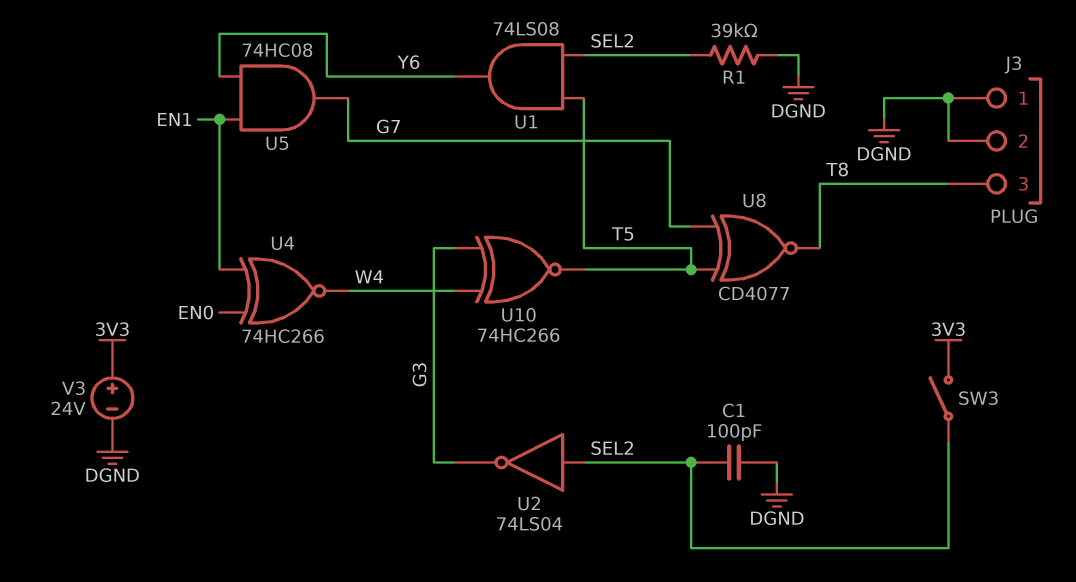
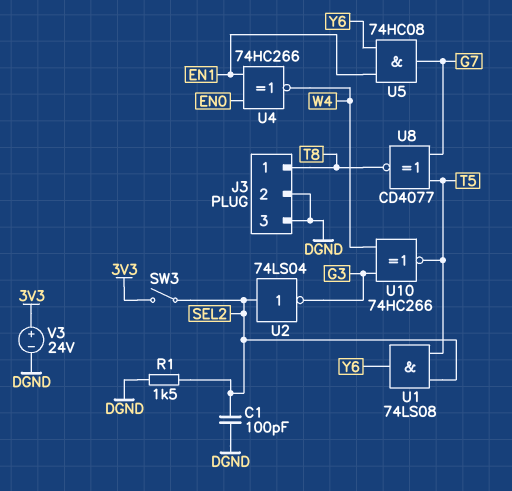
J3 pin 1: DGND -> T8
J3 pin 3: T8 -> DGND
R1: 39k (DGND, SEL2) -> 1.5k (DGND, SEL2)

